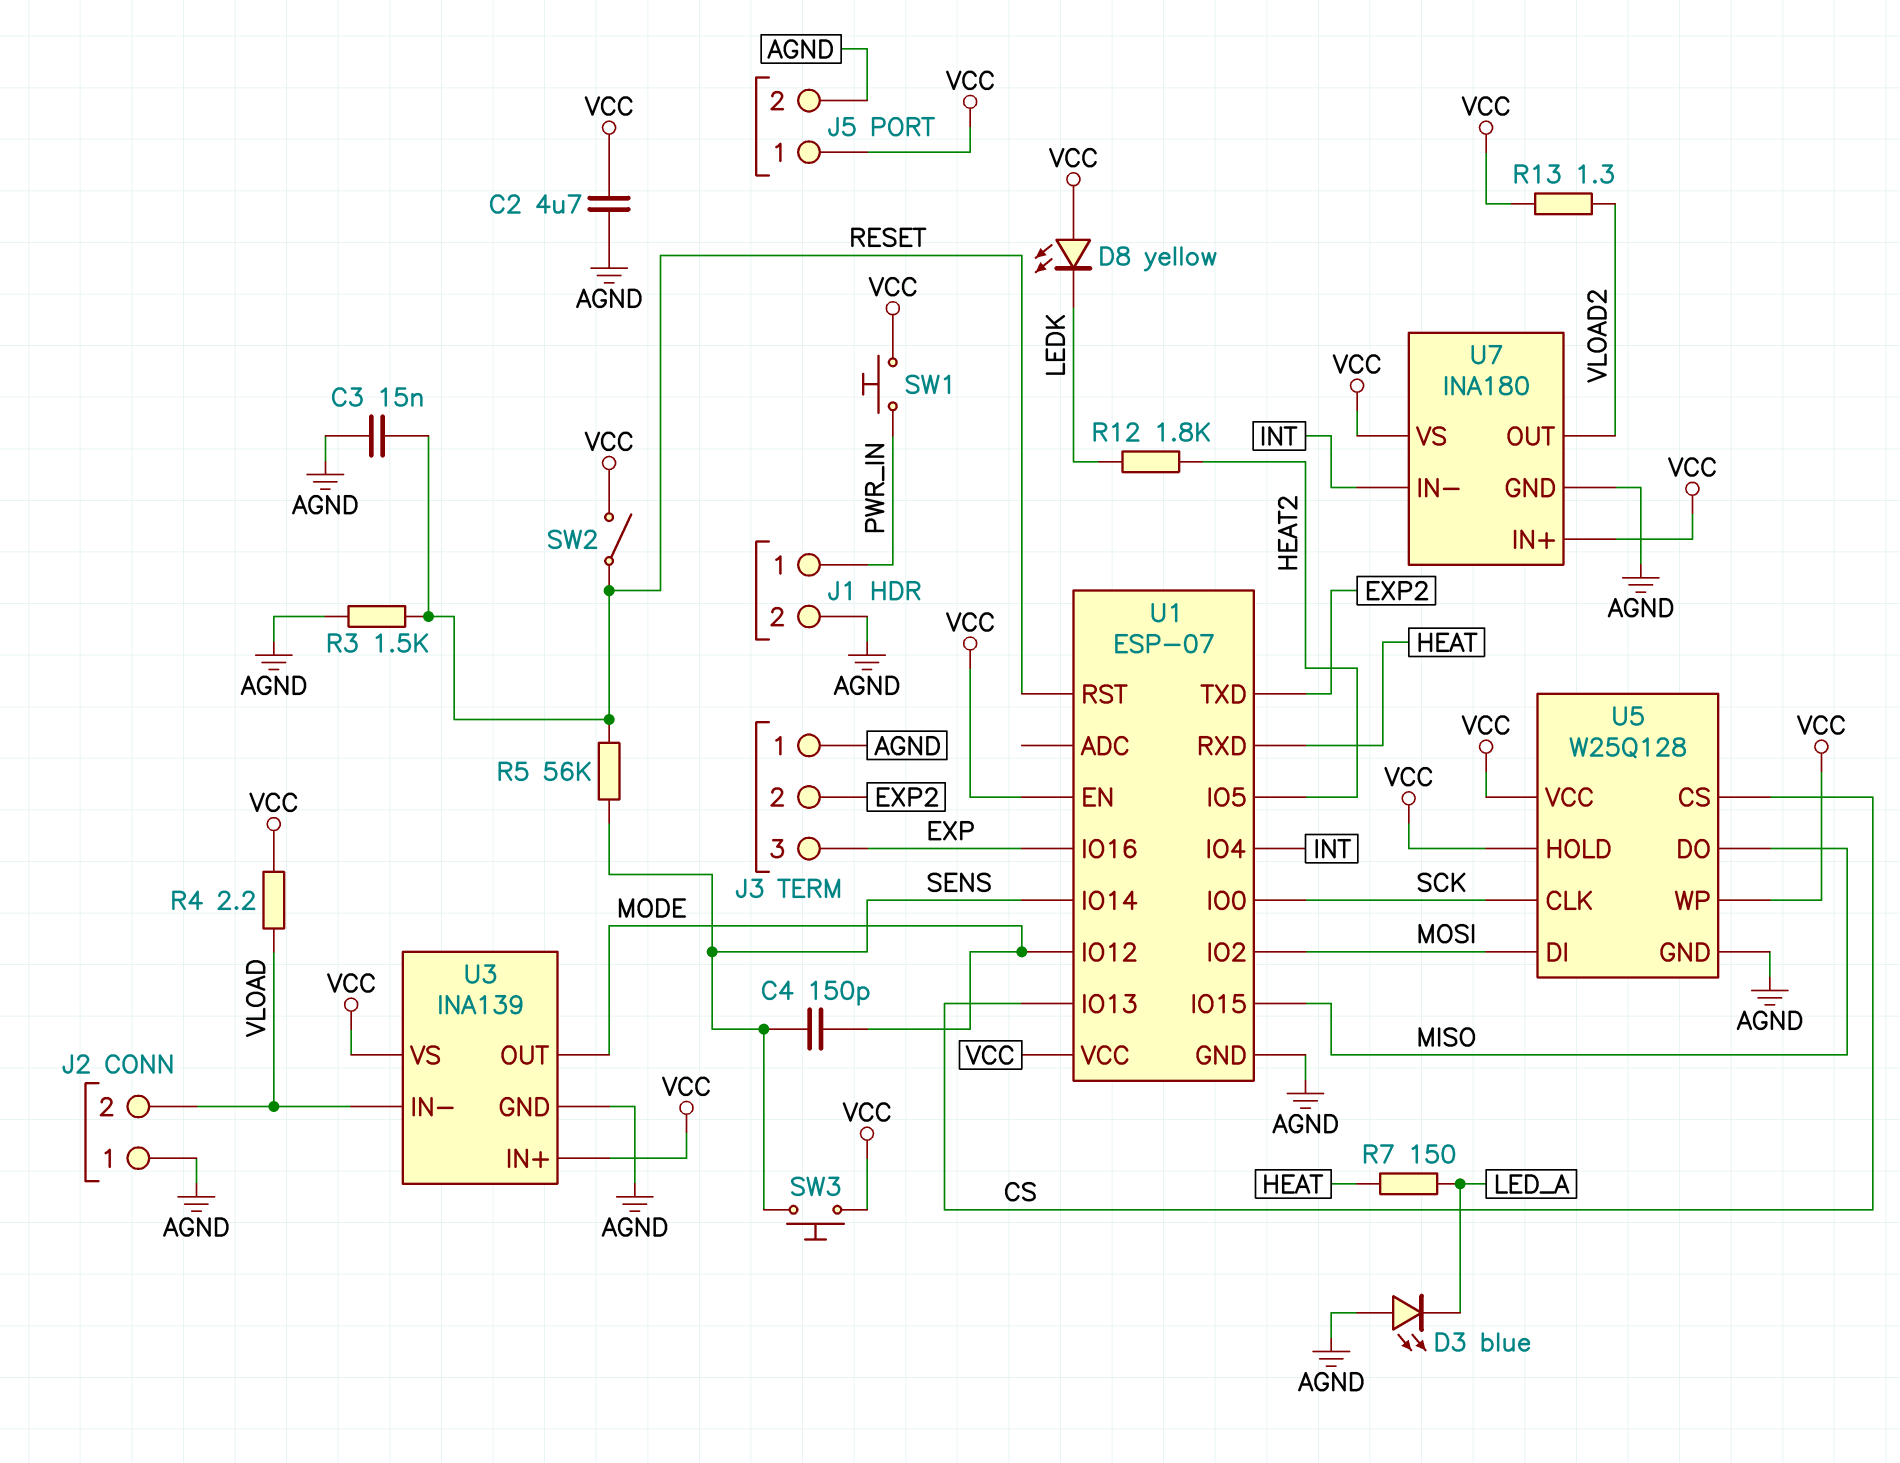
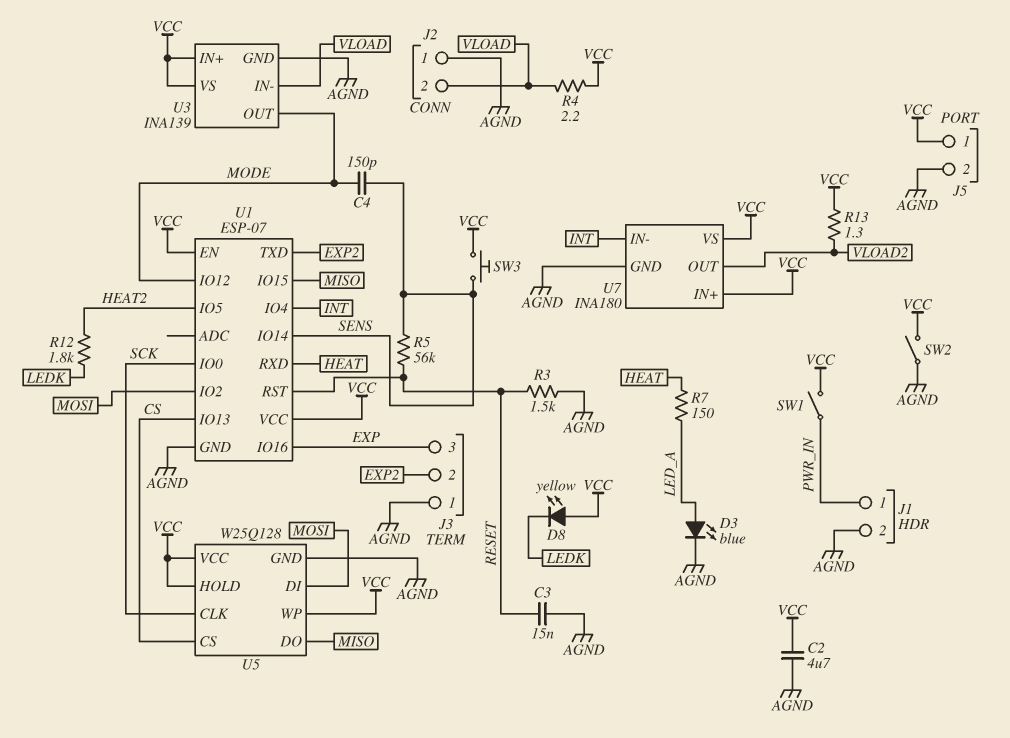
D3: LED blue (A AGND, K LED_A) -> LED blue (A LED_A, K AGND)
SW1: button (PWR_IN, VCC) -> switch (PWR_IN, VCC)
SW2: switch (RESET, VCC) -> switch (AGND, VCC)

